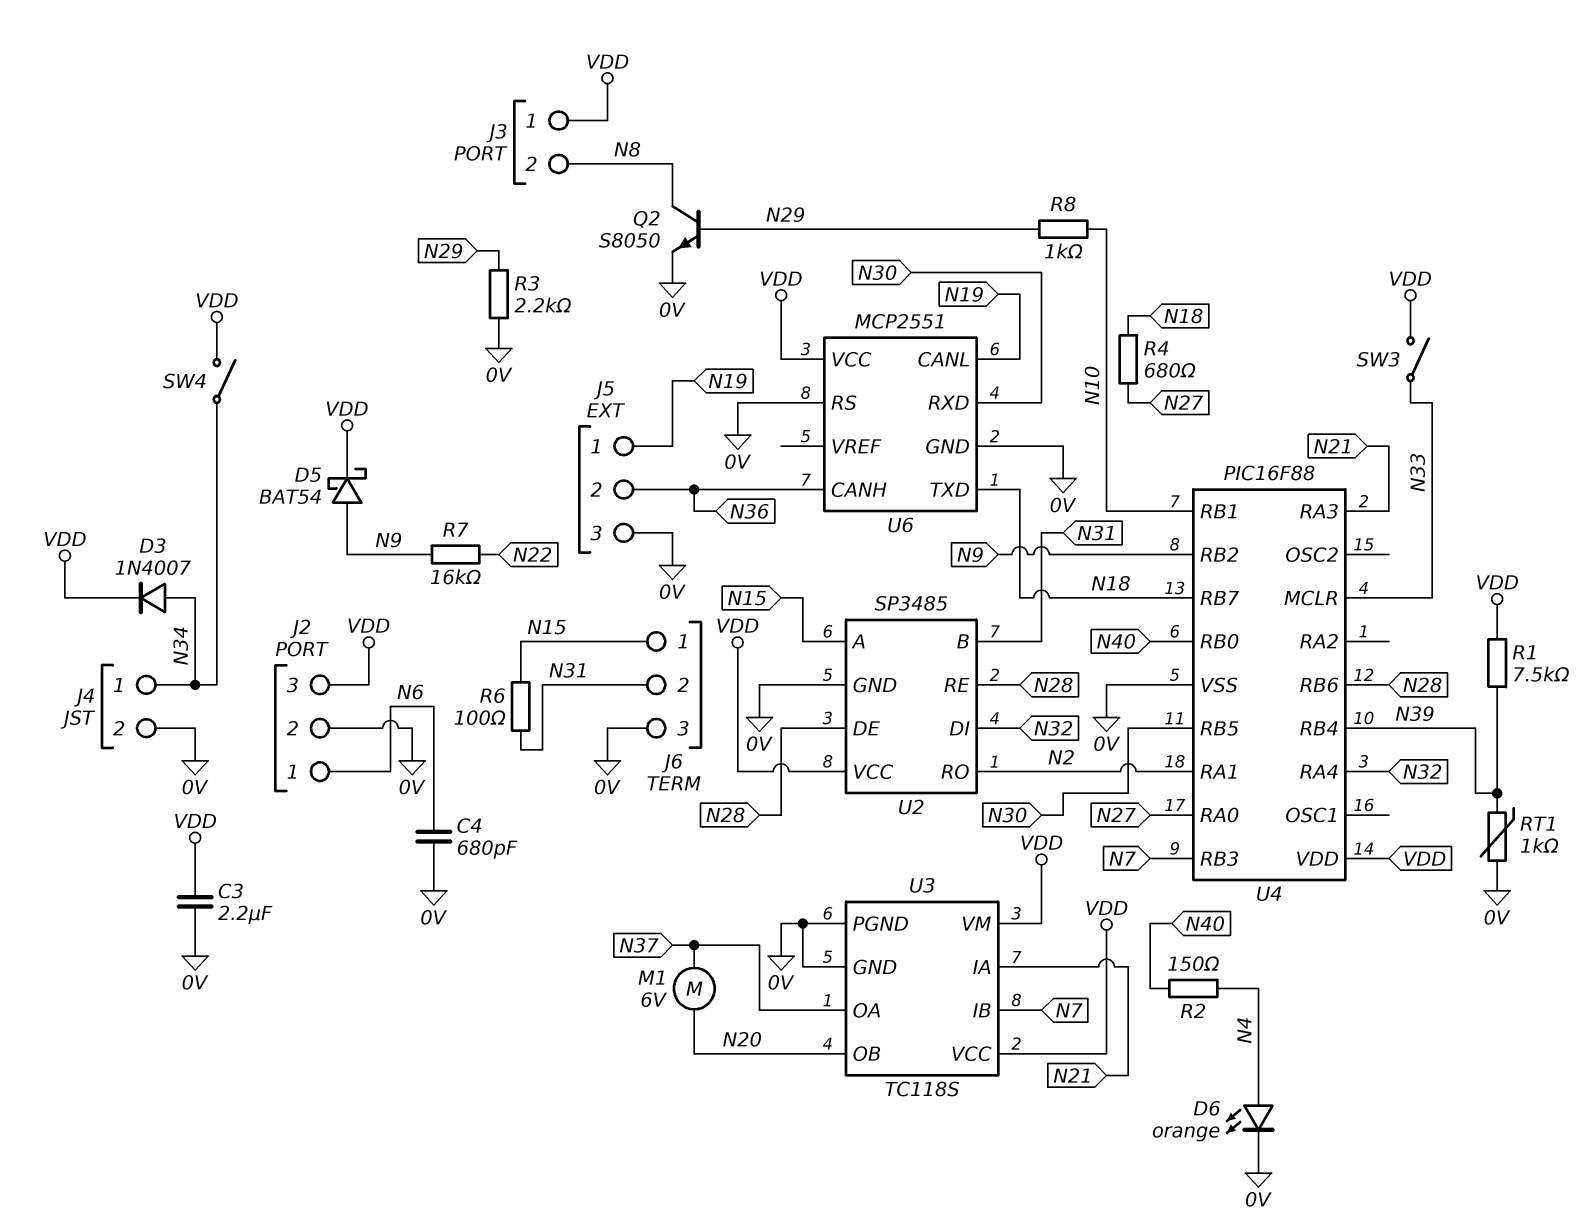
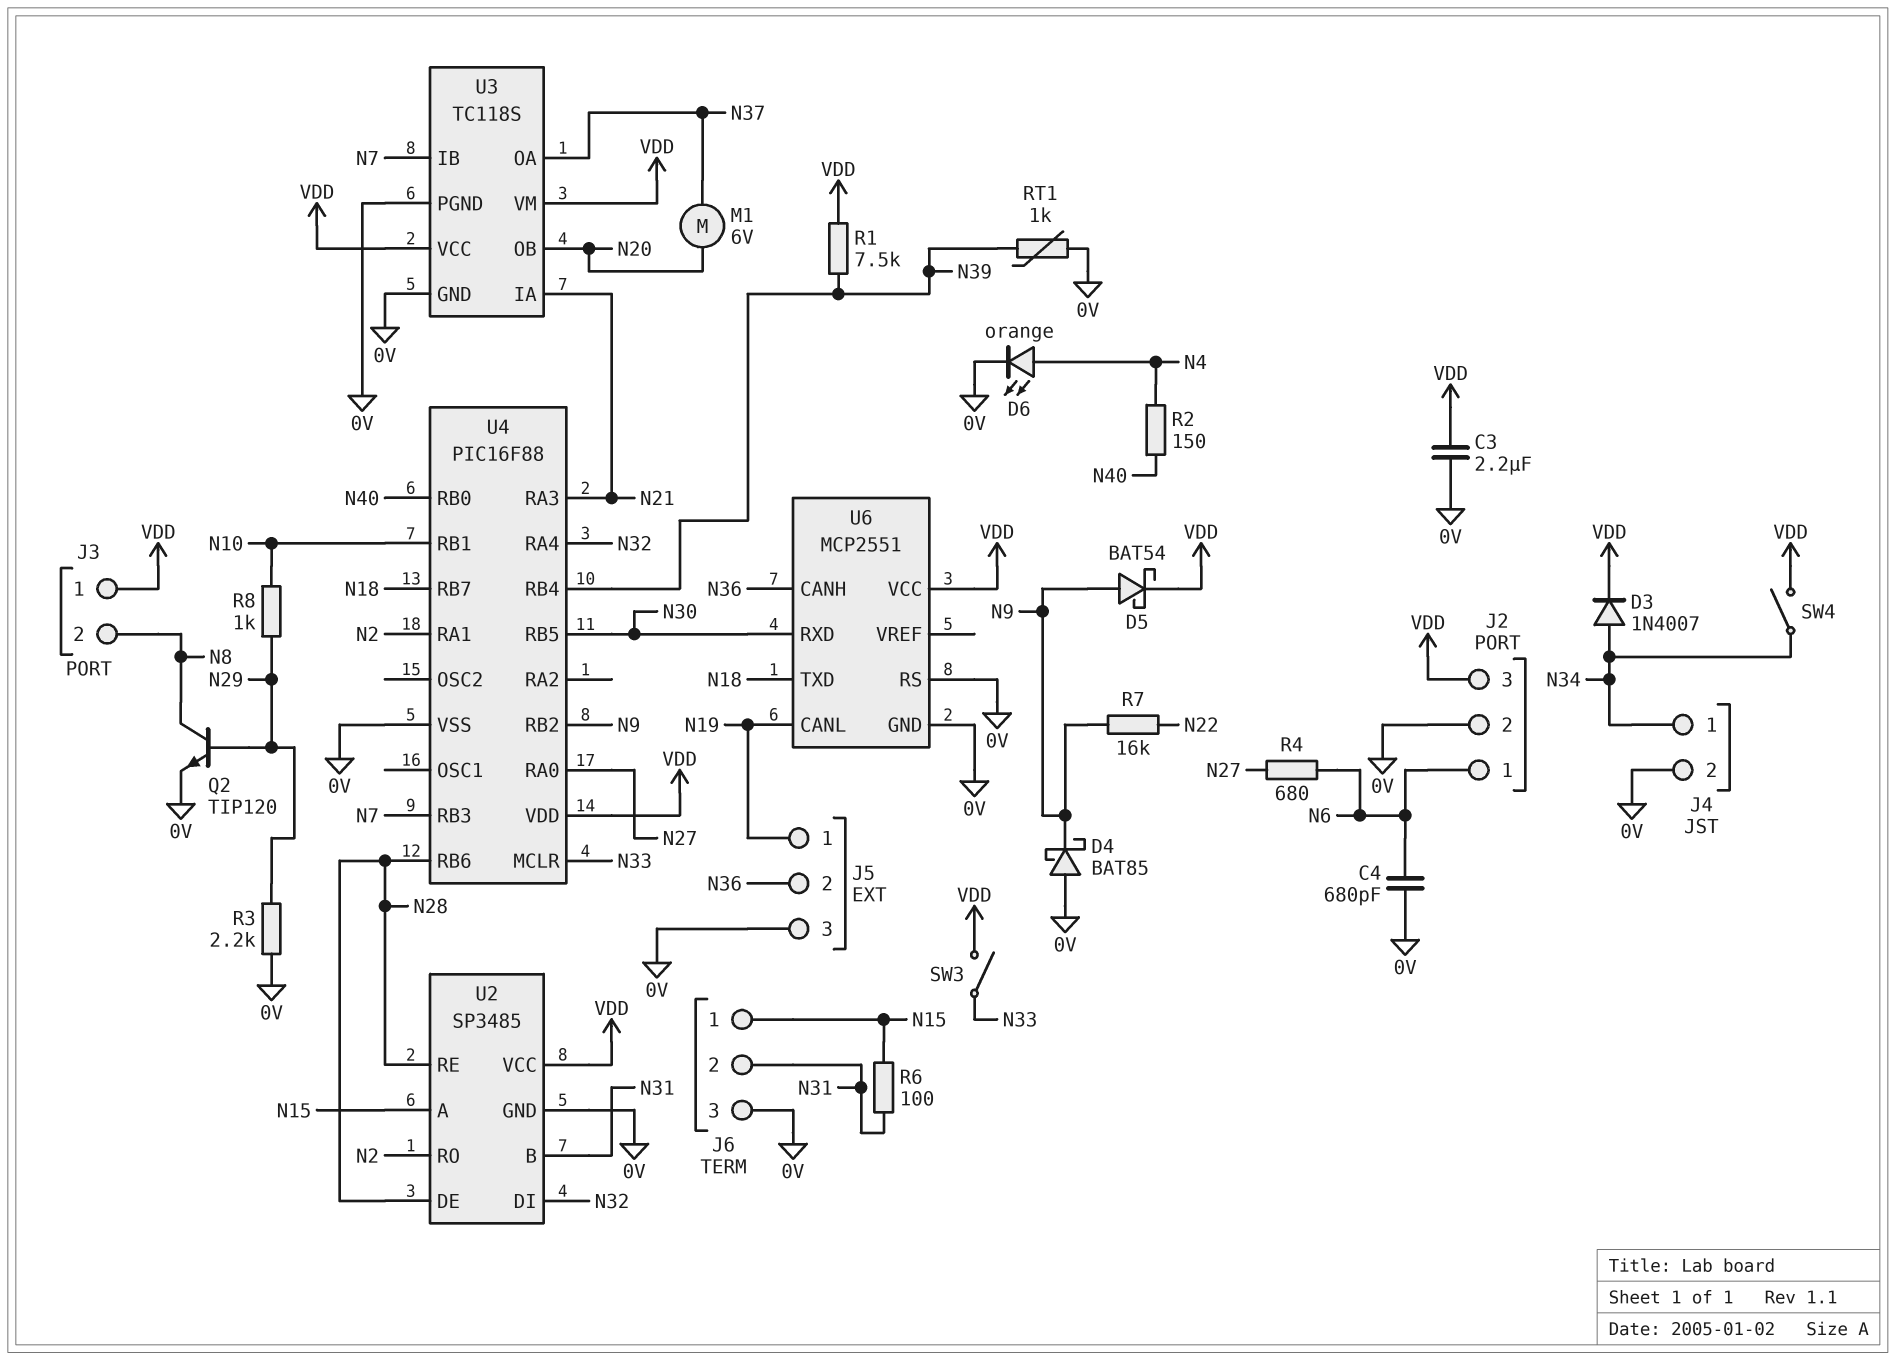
D4: none -> schottky BAT85 (A 0V, K N9)
Q2: NPN S8050 (B N29, C N8, E 0V) -> NPN TIP120 (B N29, C N8, E 0V)
R4: 680 (N18, N27) -> 680 (N6, N27)

